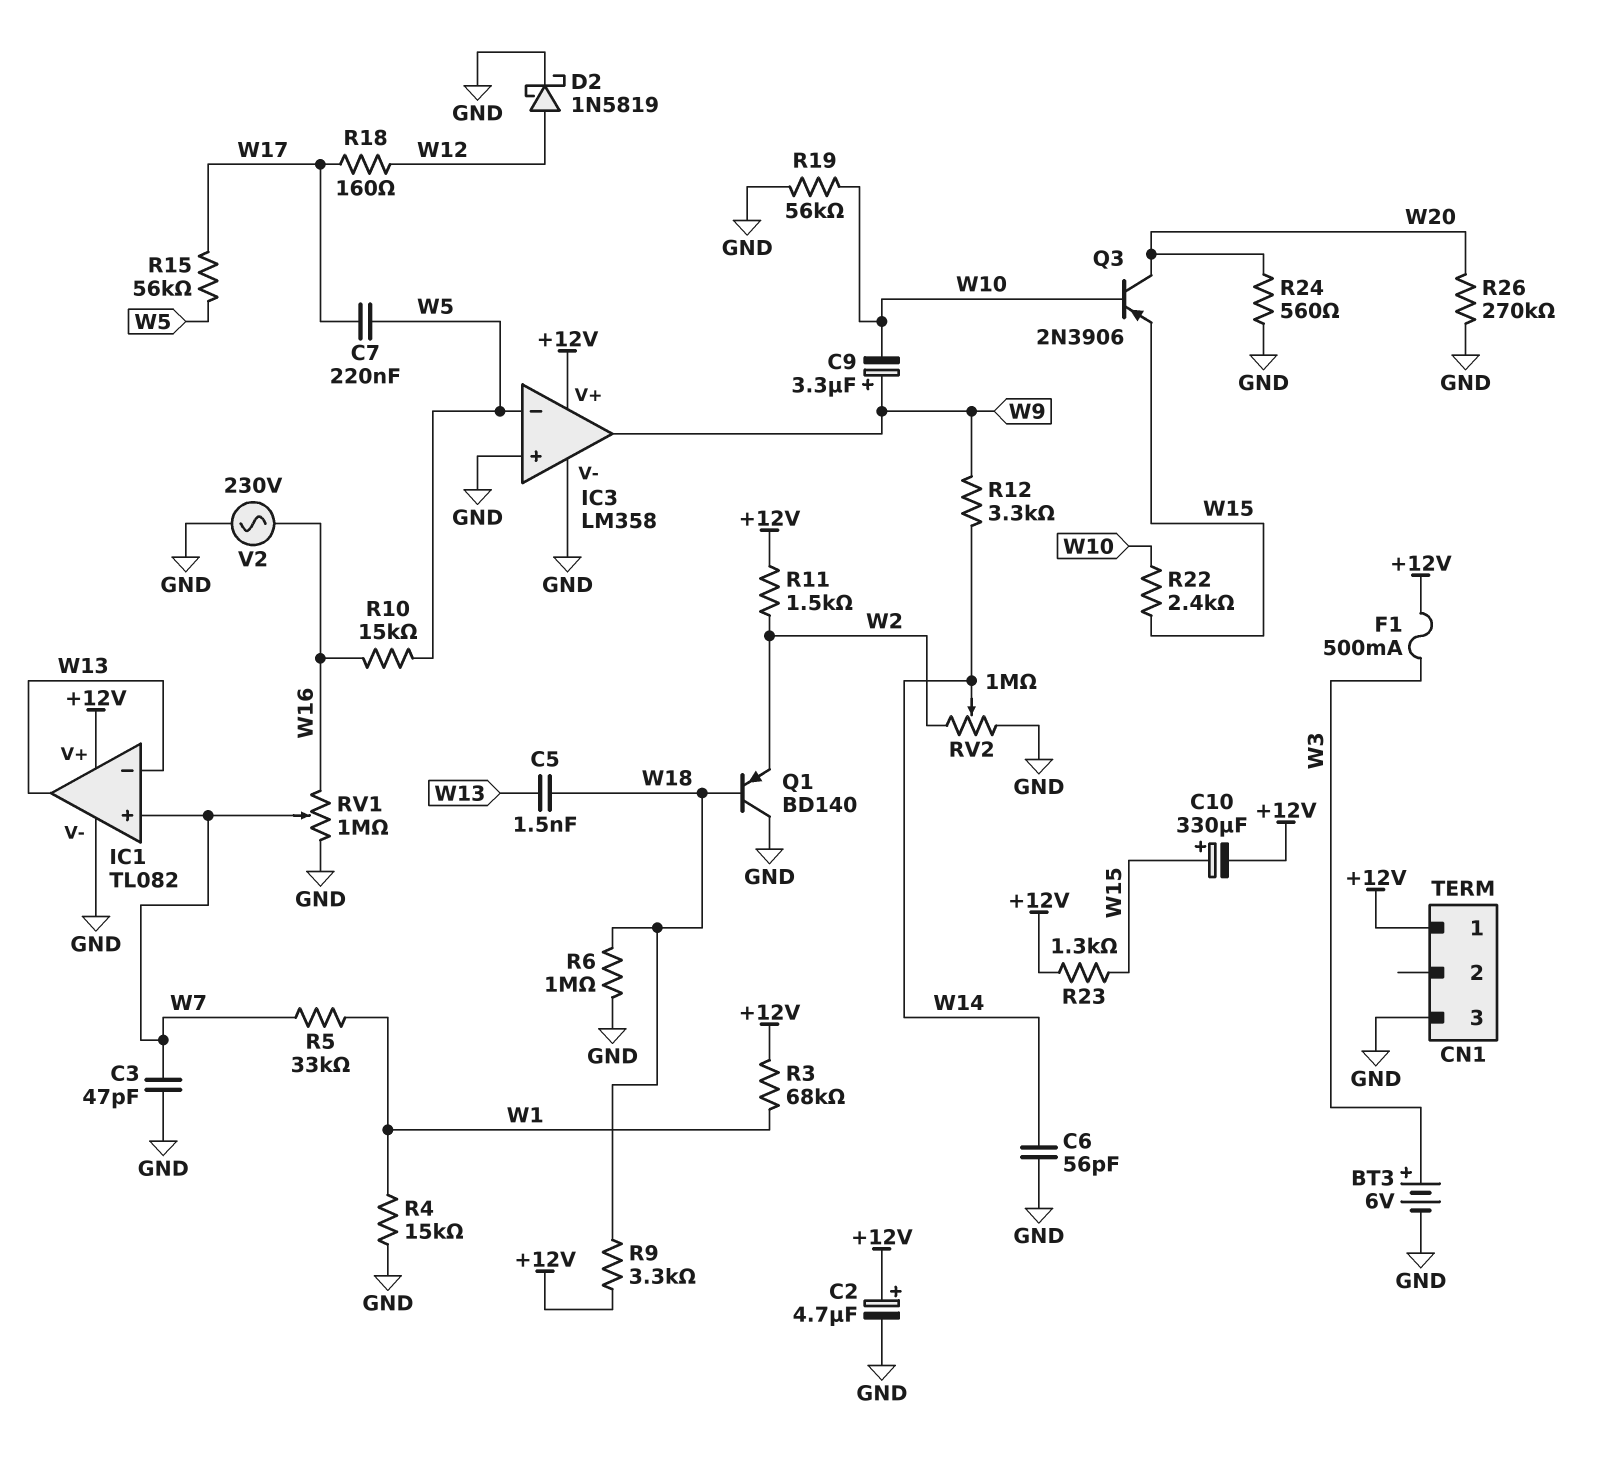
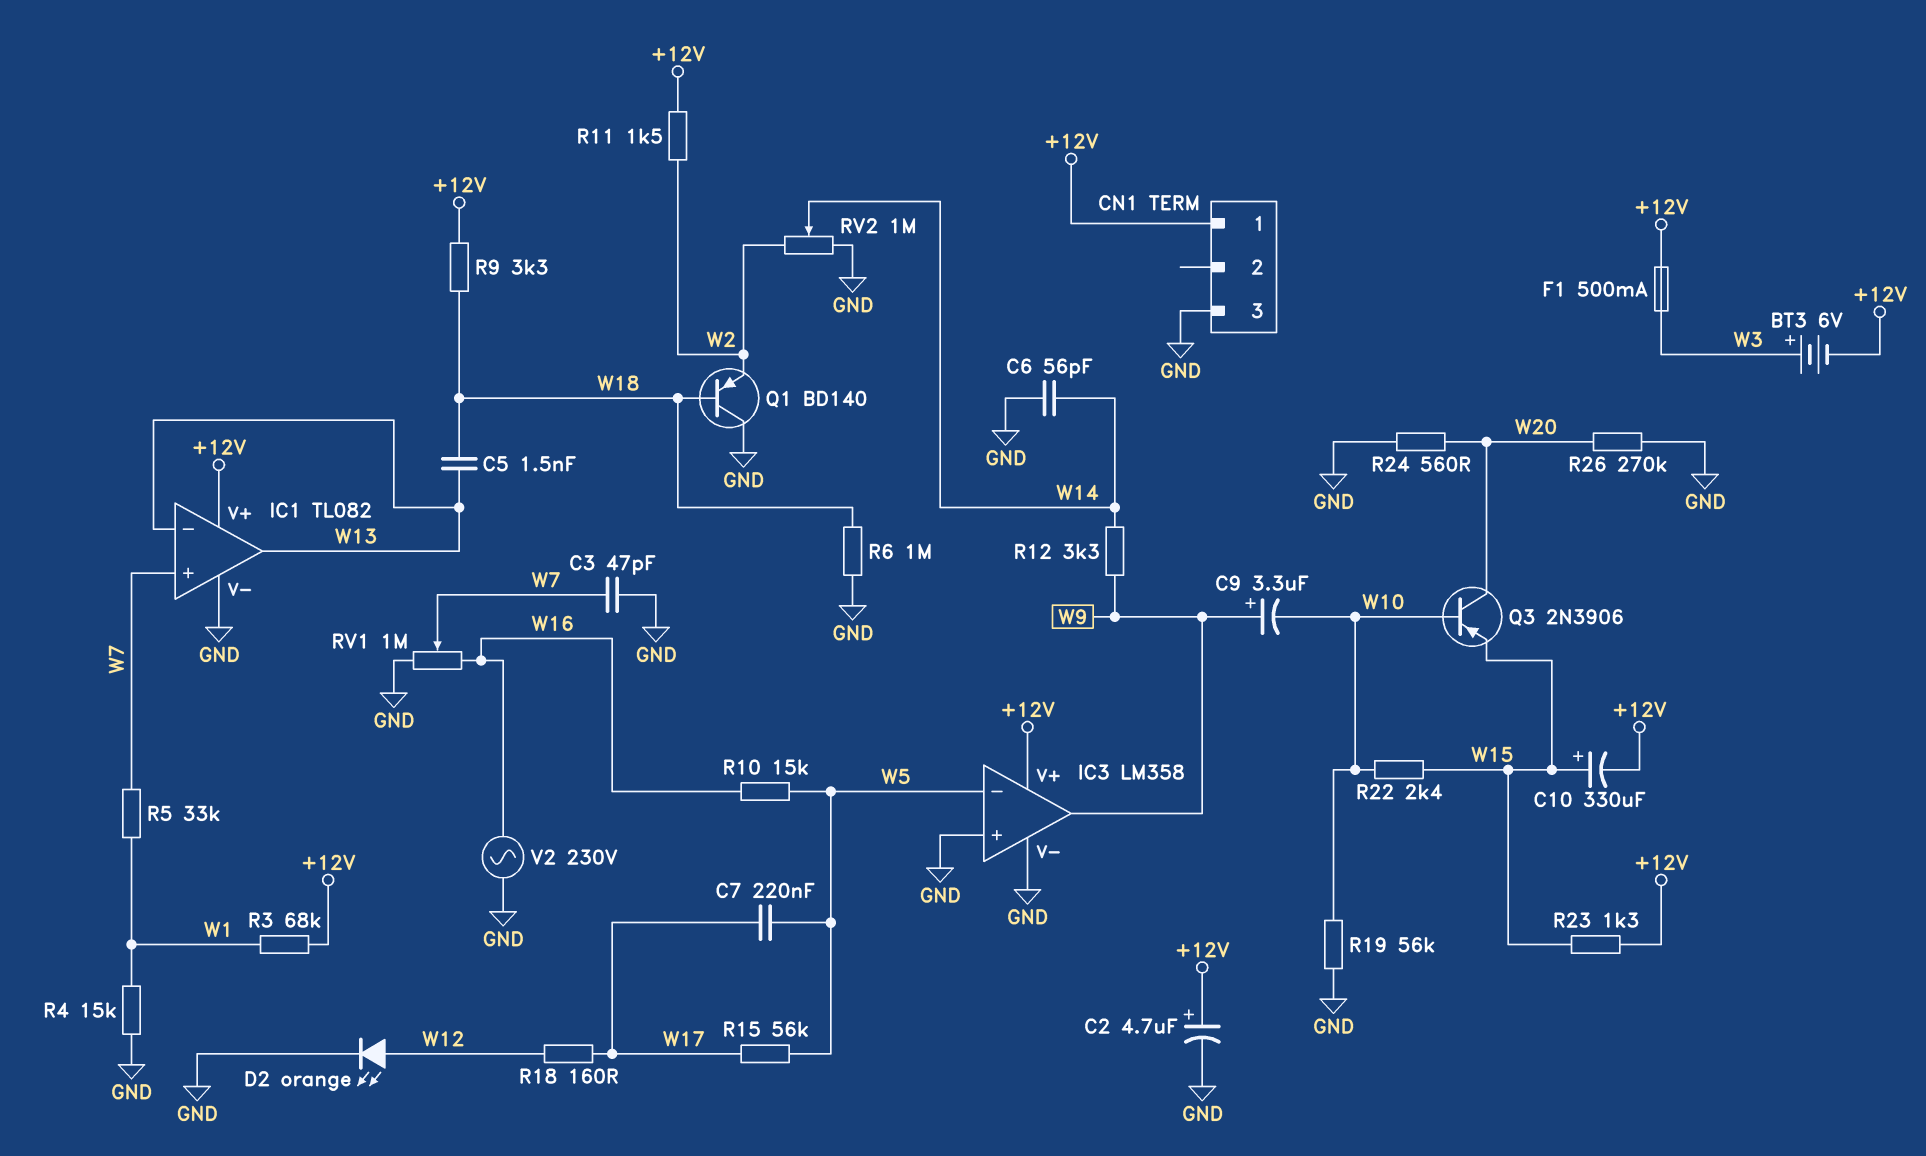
BT3: 6V (plus W3, minus GND) -> 6V (plus W3, minus +12V)
D2: schottky 1N5819 (A W12, K GND) -> LED orange (A W12, K GND)

